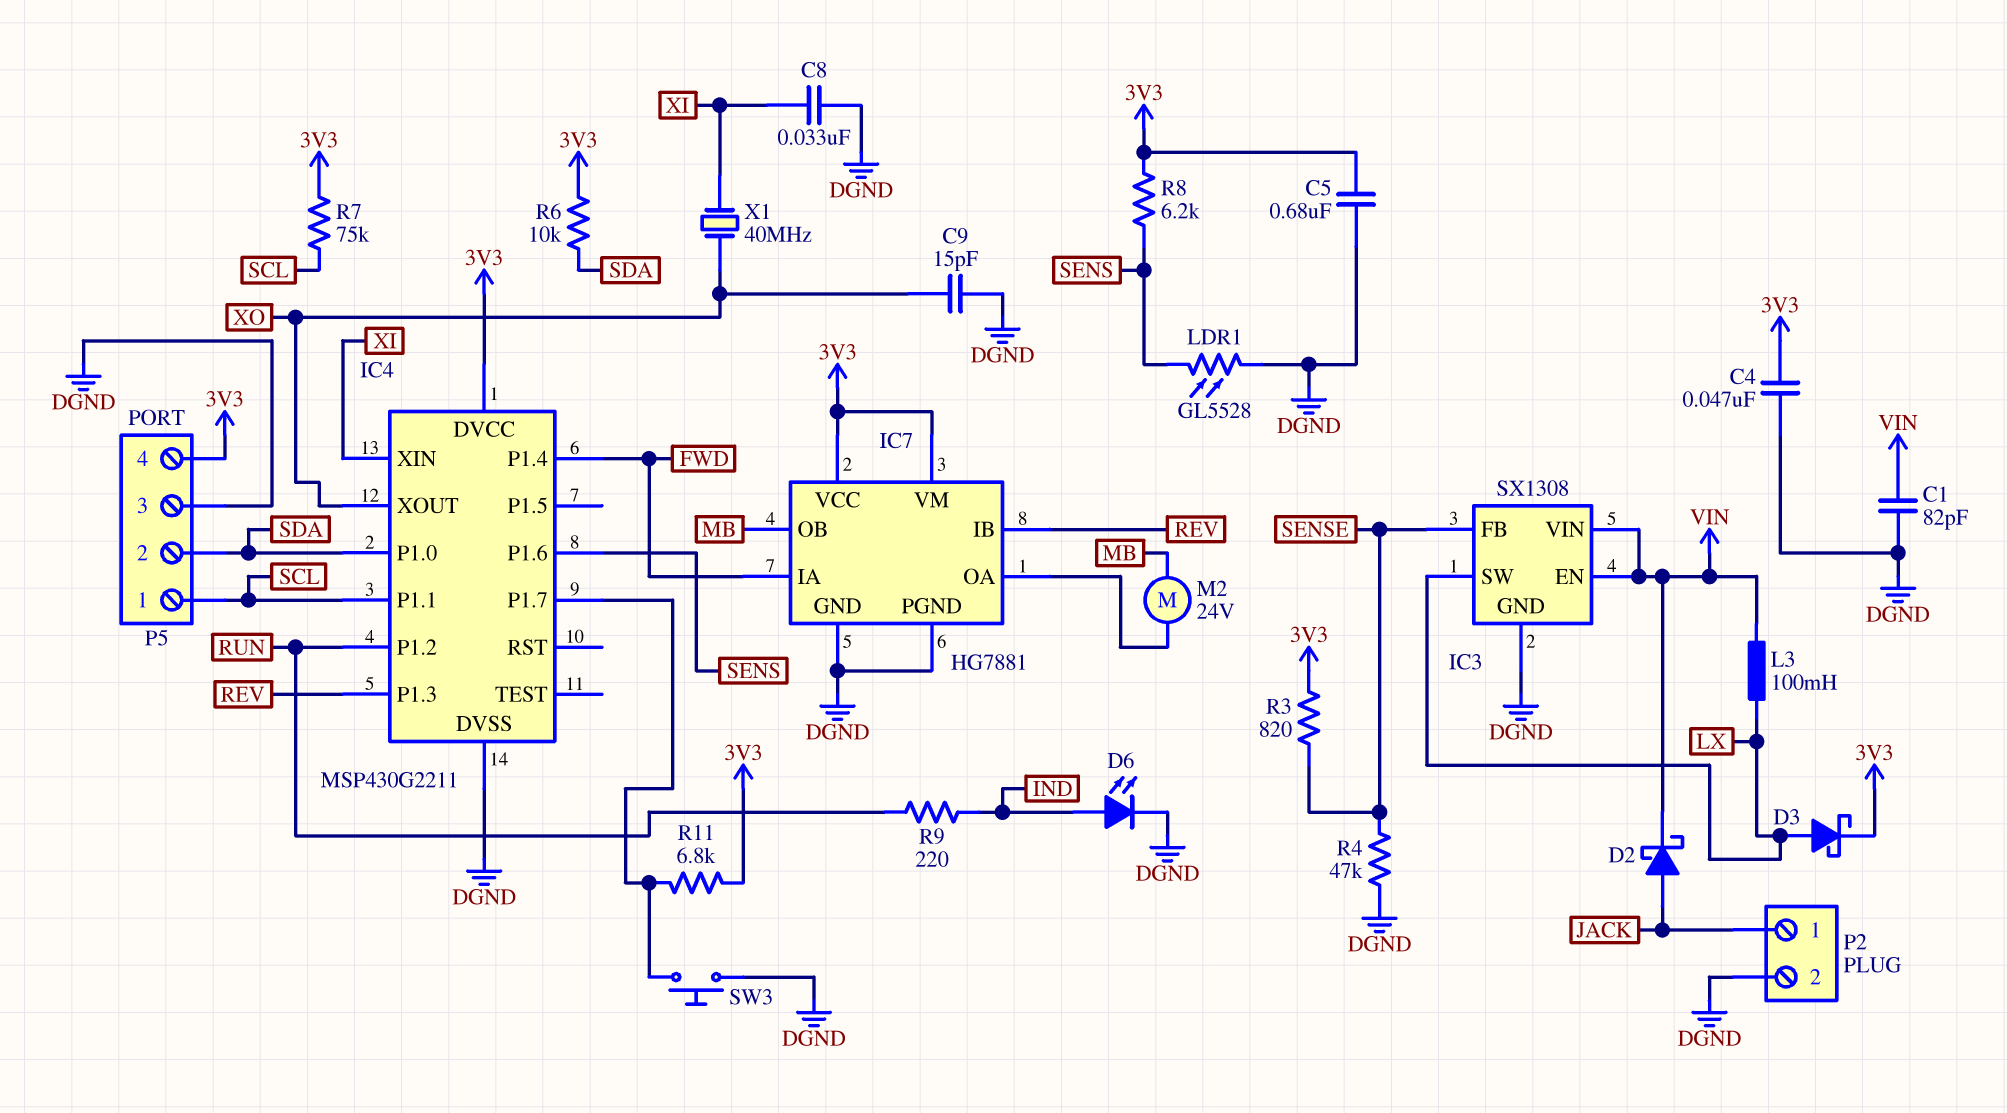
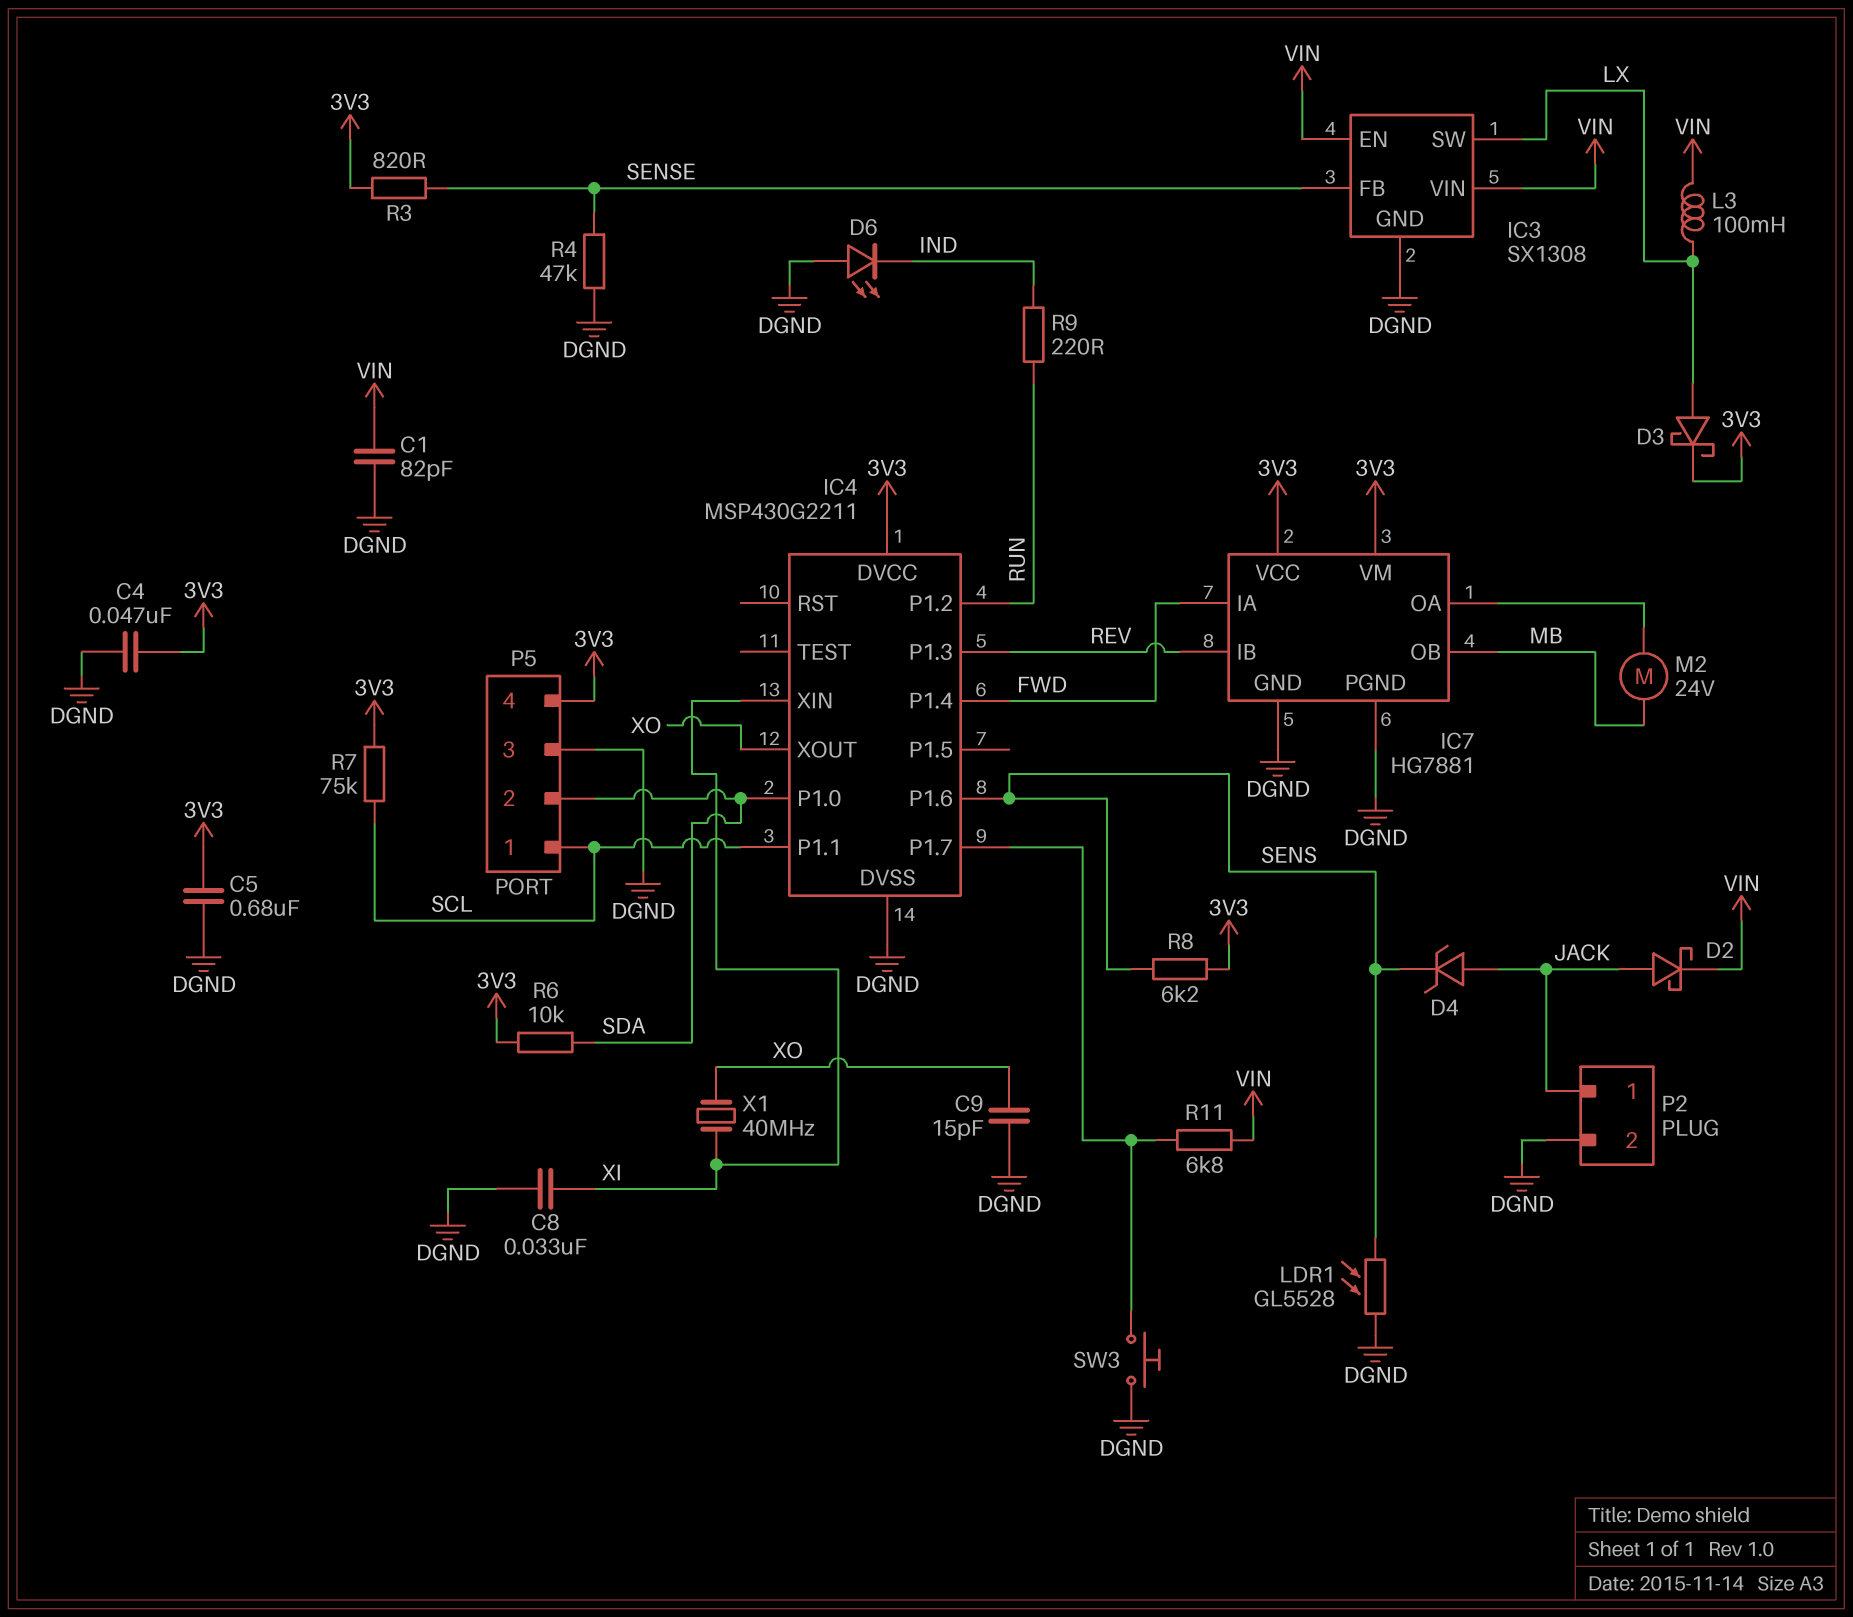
D4: none -> zener (A JACK, K SENS)
D6: LED (A IND, K DGND) -> LED (A DGND, K IND)
R11: 6.8k (3V3, IC4/P1.7) -> 6.8k (IC4/P1.7, VIN)

